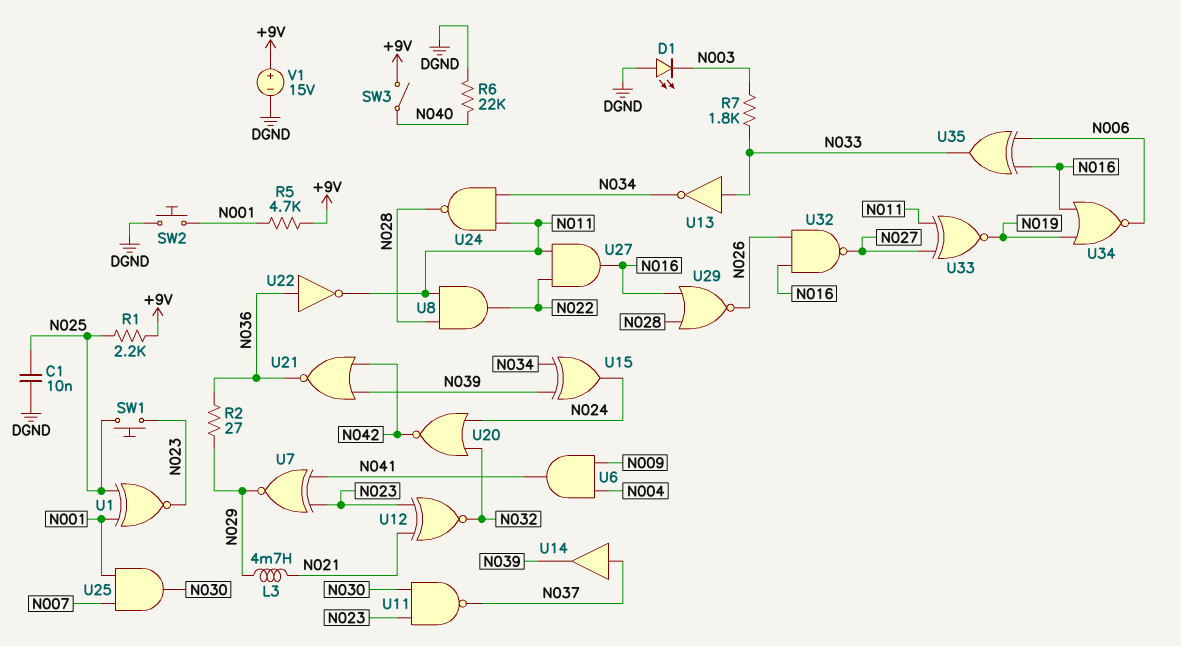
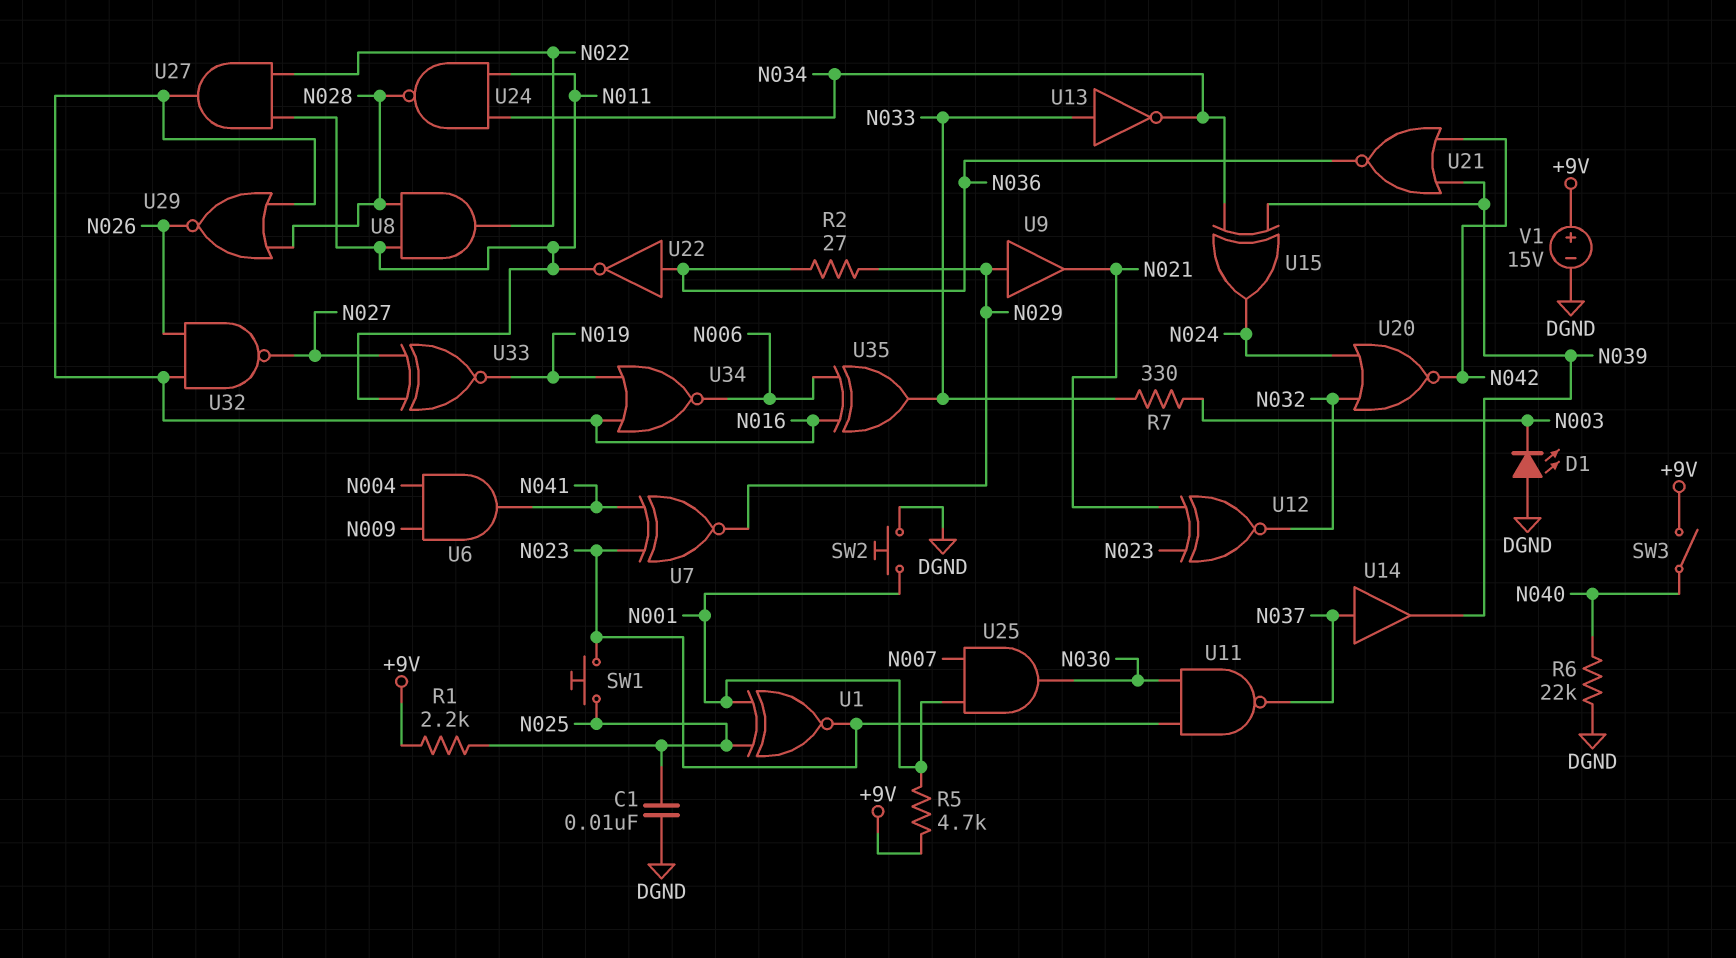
L3: 4.7mH (N021, N029) -> none
R7: 1.8k (N003, N033) -> 330 (N003, N033)
U9: none -> buffer (in N029, out N021)

